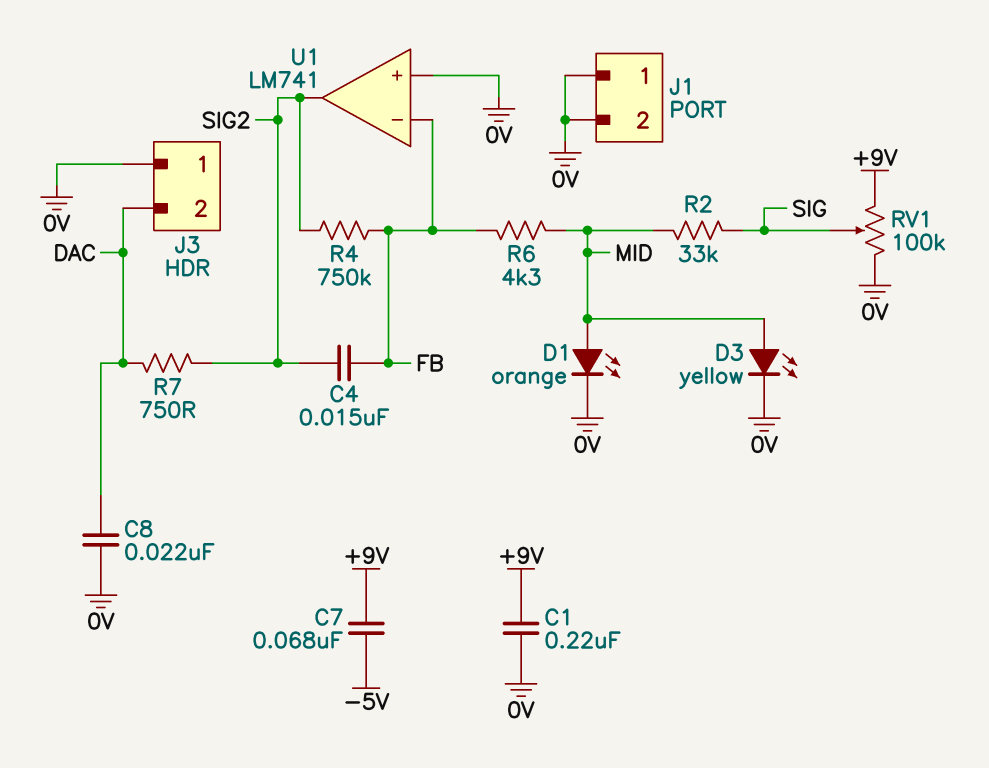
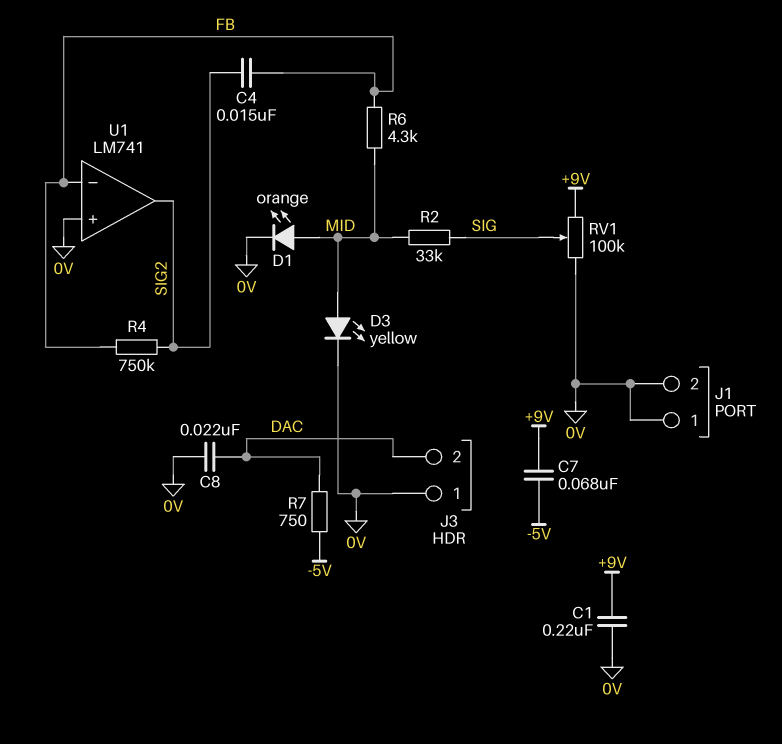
R7: 750 (DAC, SIG2) -> 750 (-5V, DAC)

